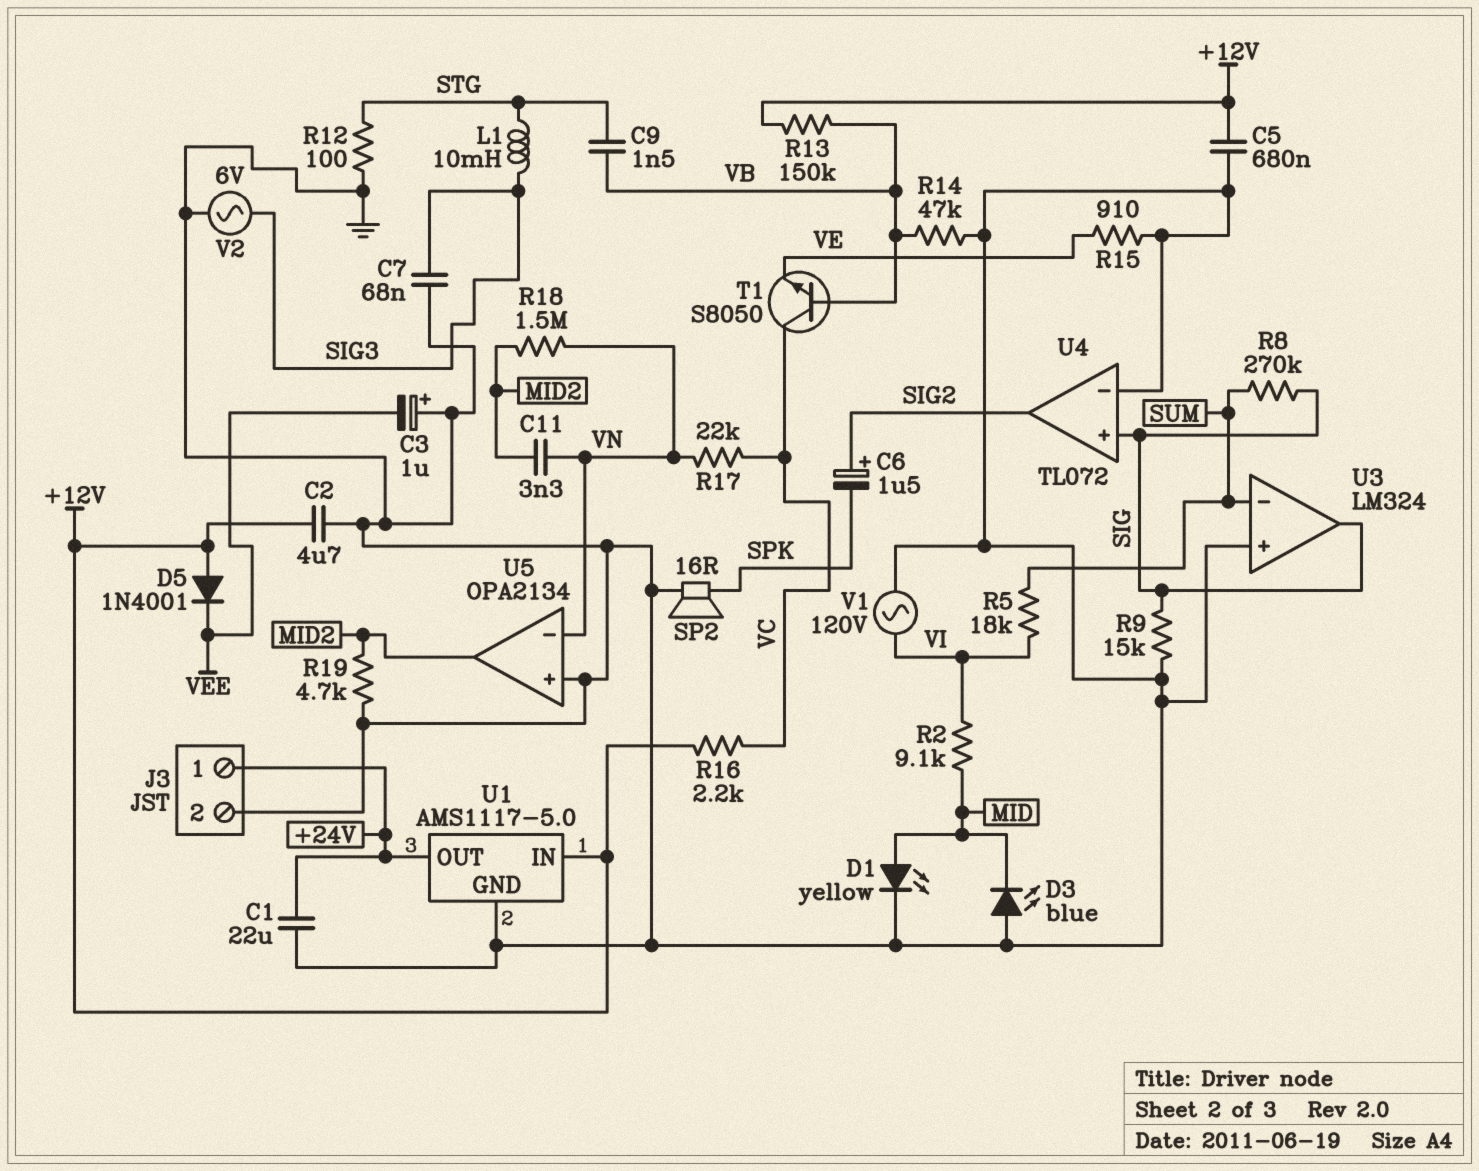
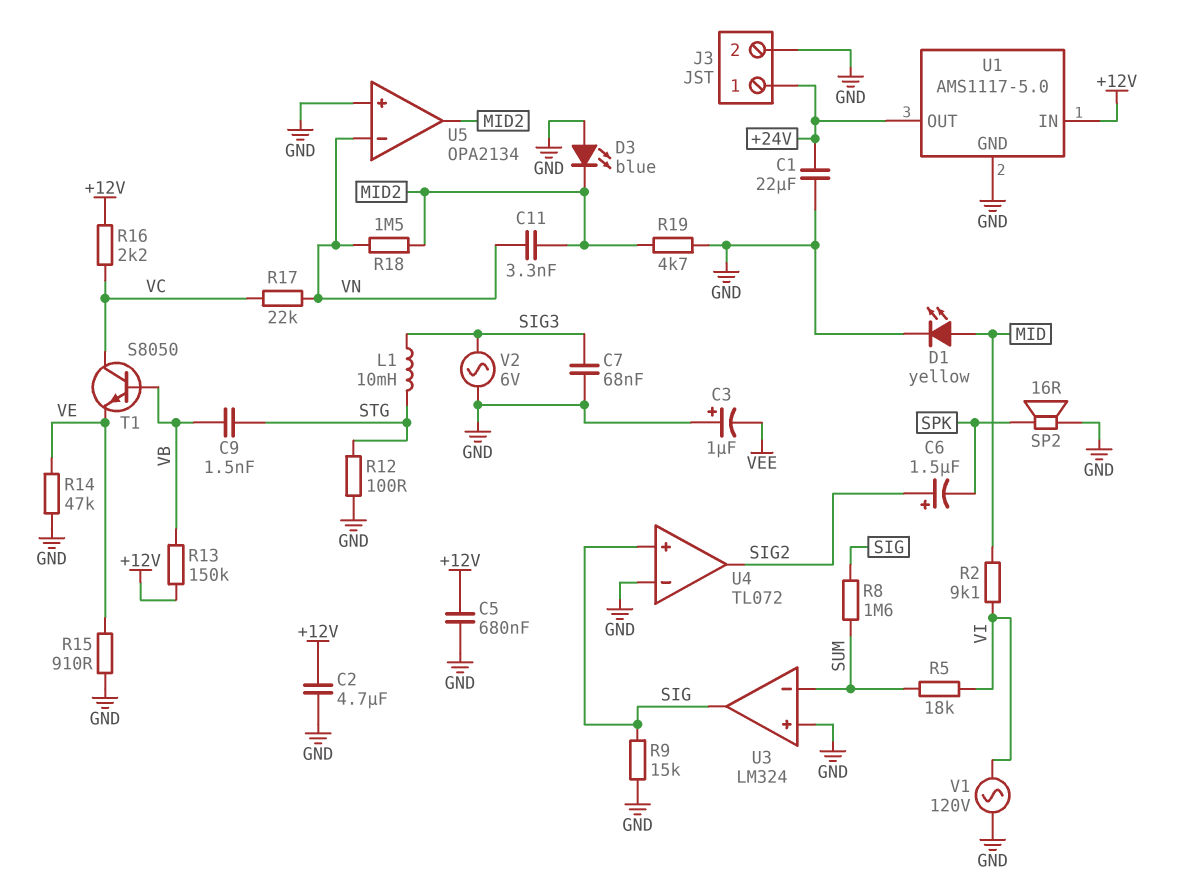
D3: LED blue (A GND, K MID) -> LED blue (A GND, K MID2)
D5: diode 1N4001 (A +12V, K VEE) -> none
R8: 270k (SIG, SUM) -> 1.6M (SIG, SUM)
R14: 47k (GND, VB) -> 47k (GND, VE)

